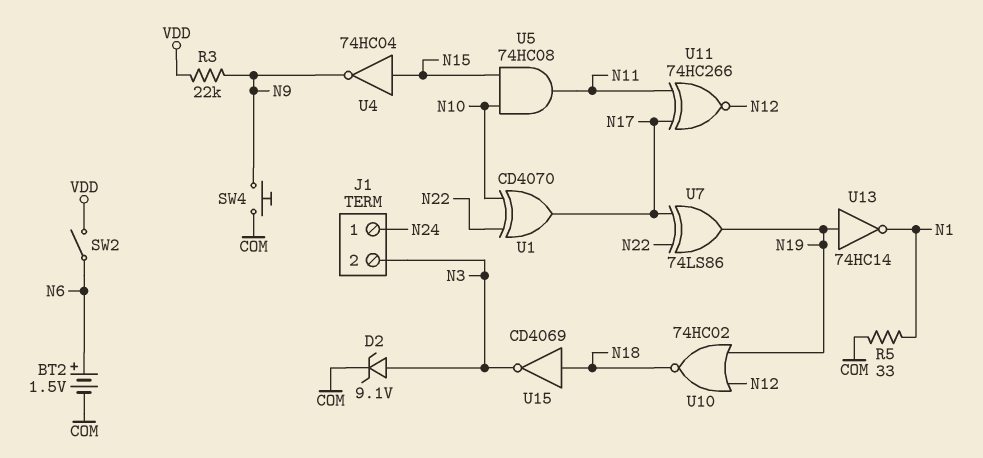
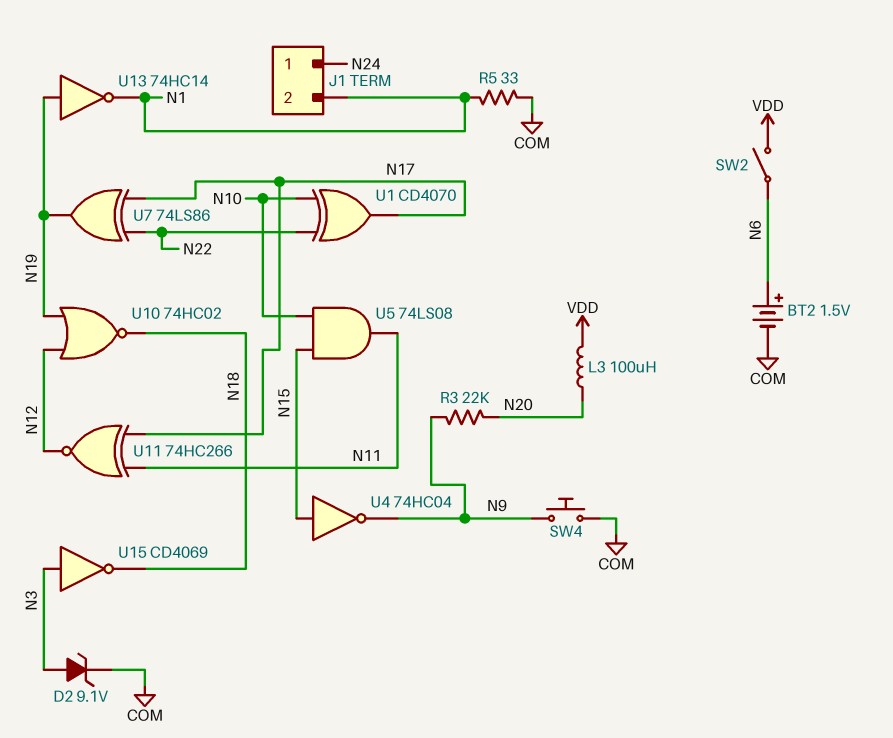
J1 pin 2: N3 -> N1
L3: none -> 100uH (N20, VDD)
R3: 22k (N9, VDD) -> 22k (N9, N20)
U5: AND 74HC08 (in N10, in N15, out N11) -> AND 74LS08 (in N10, in N15, out N11)
U15: NOT CD4069 (in N18, out N3) -> NOT CD4069 (in N3, out N18)

